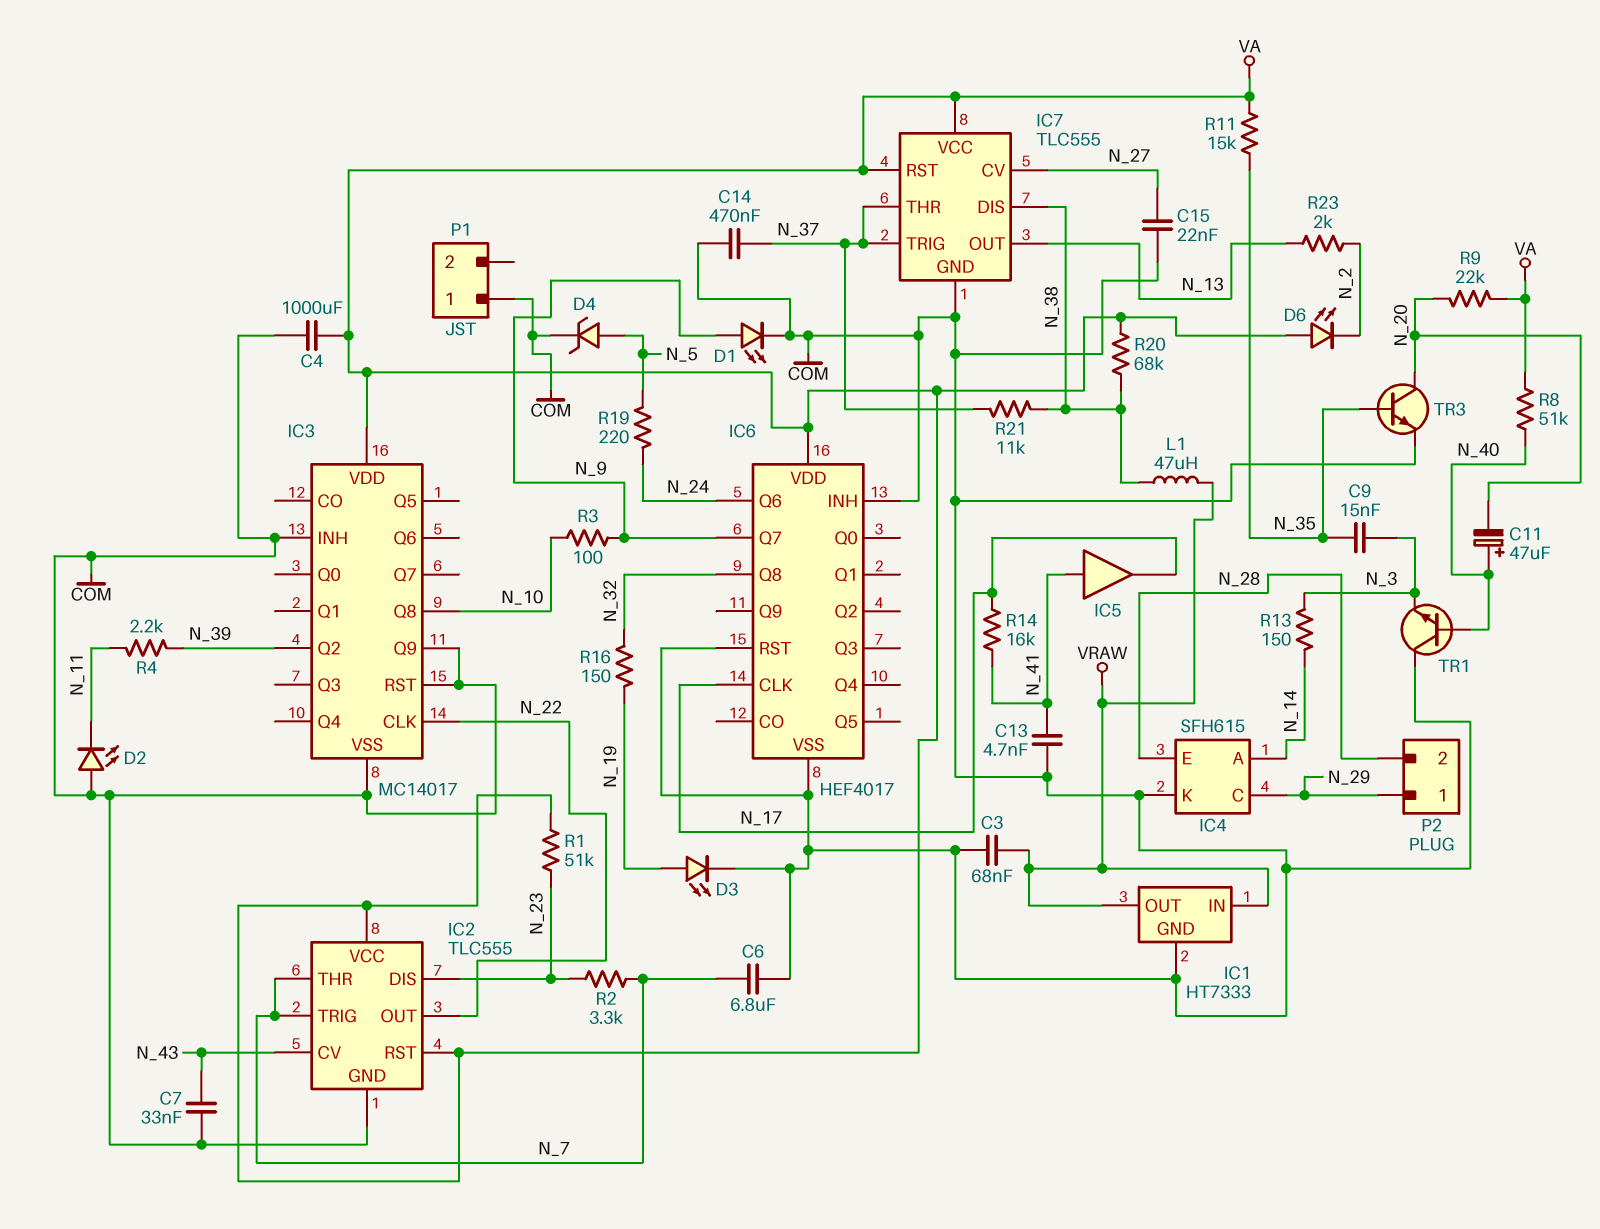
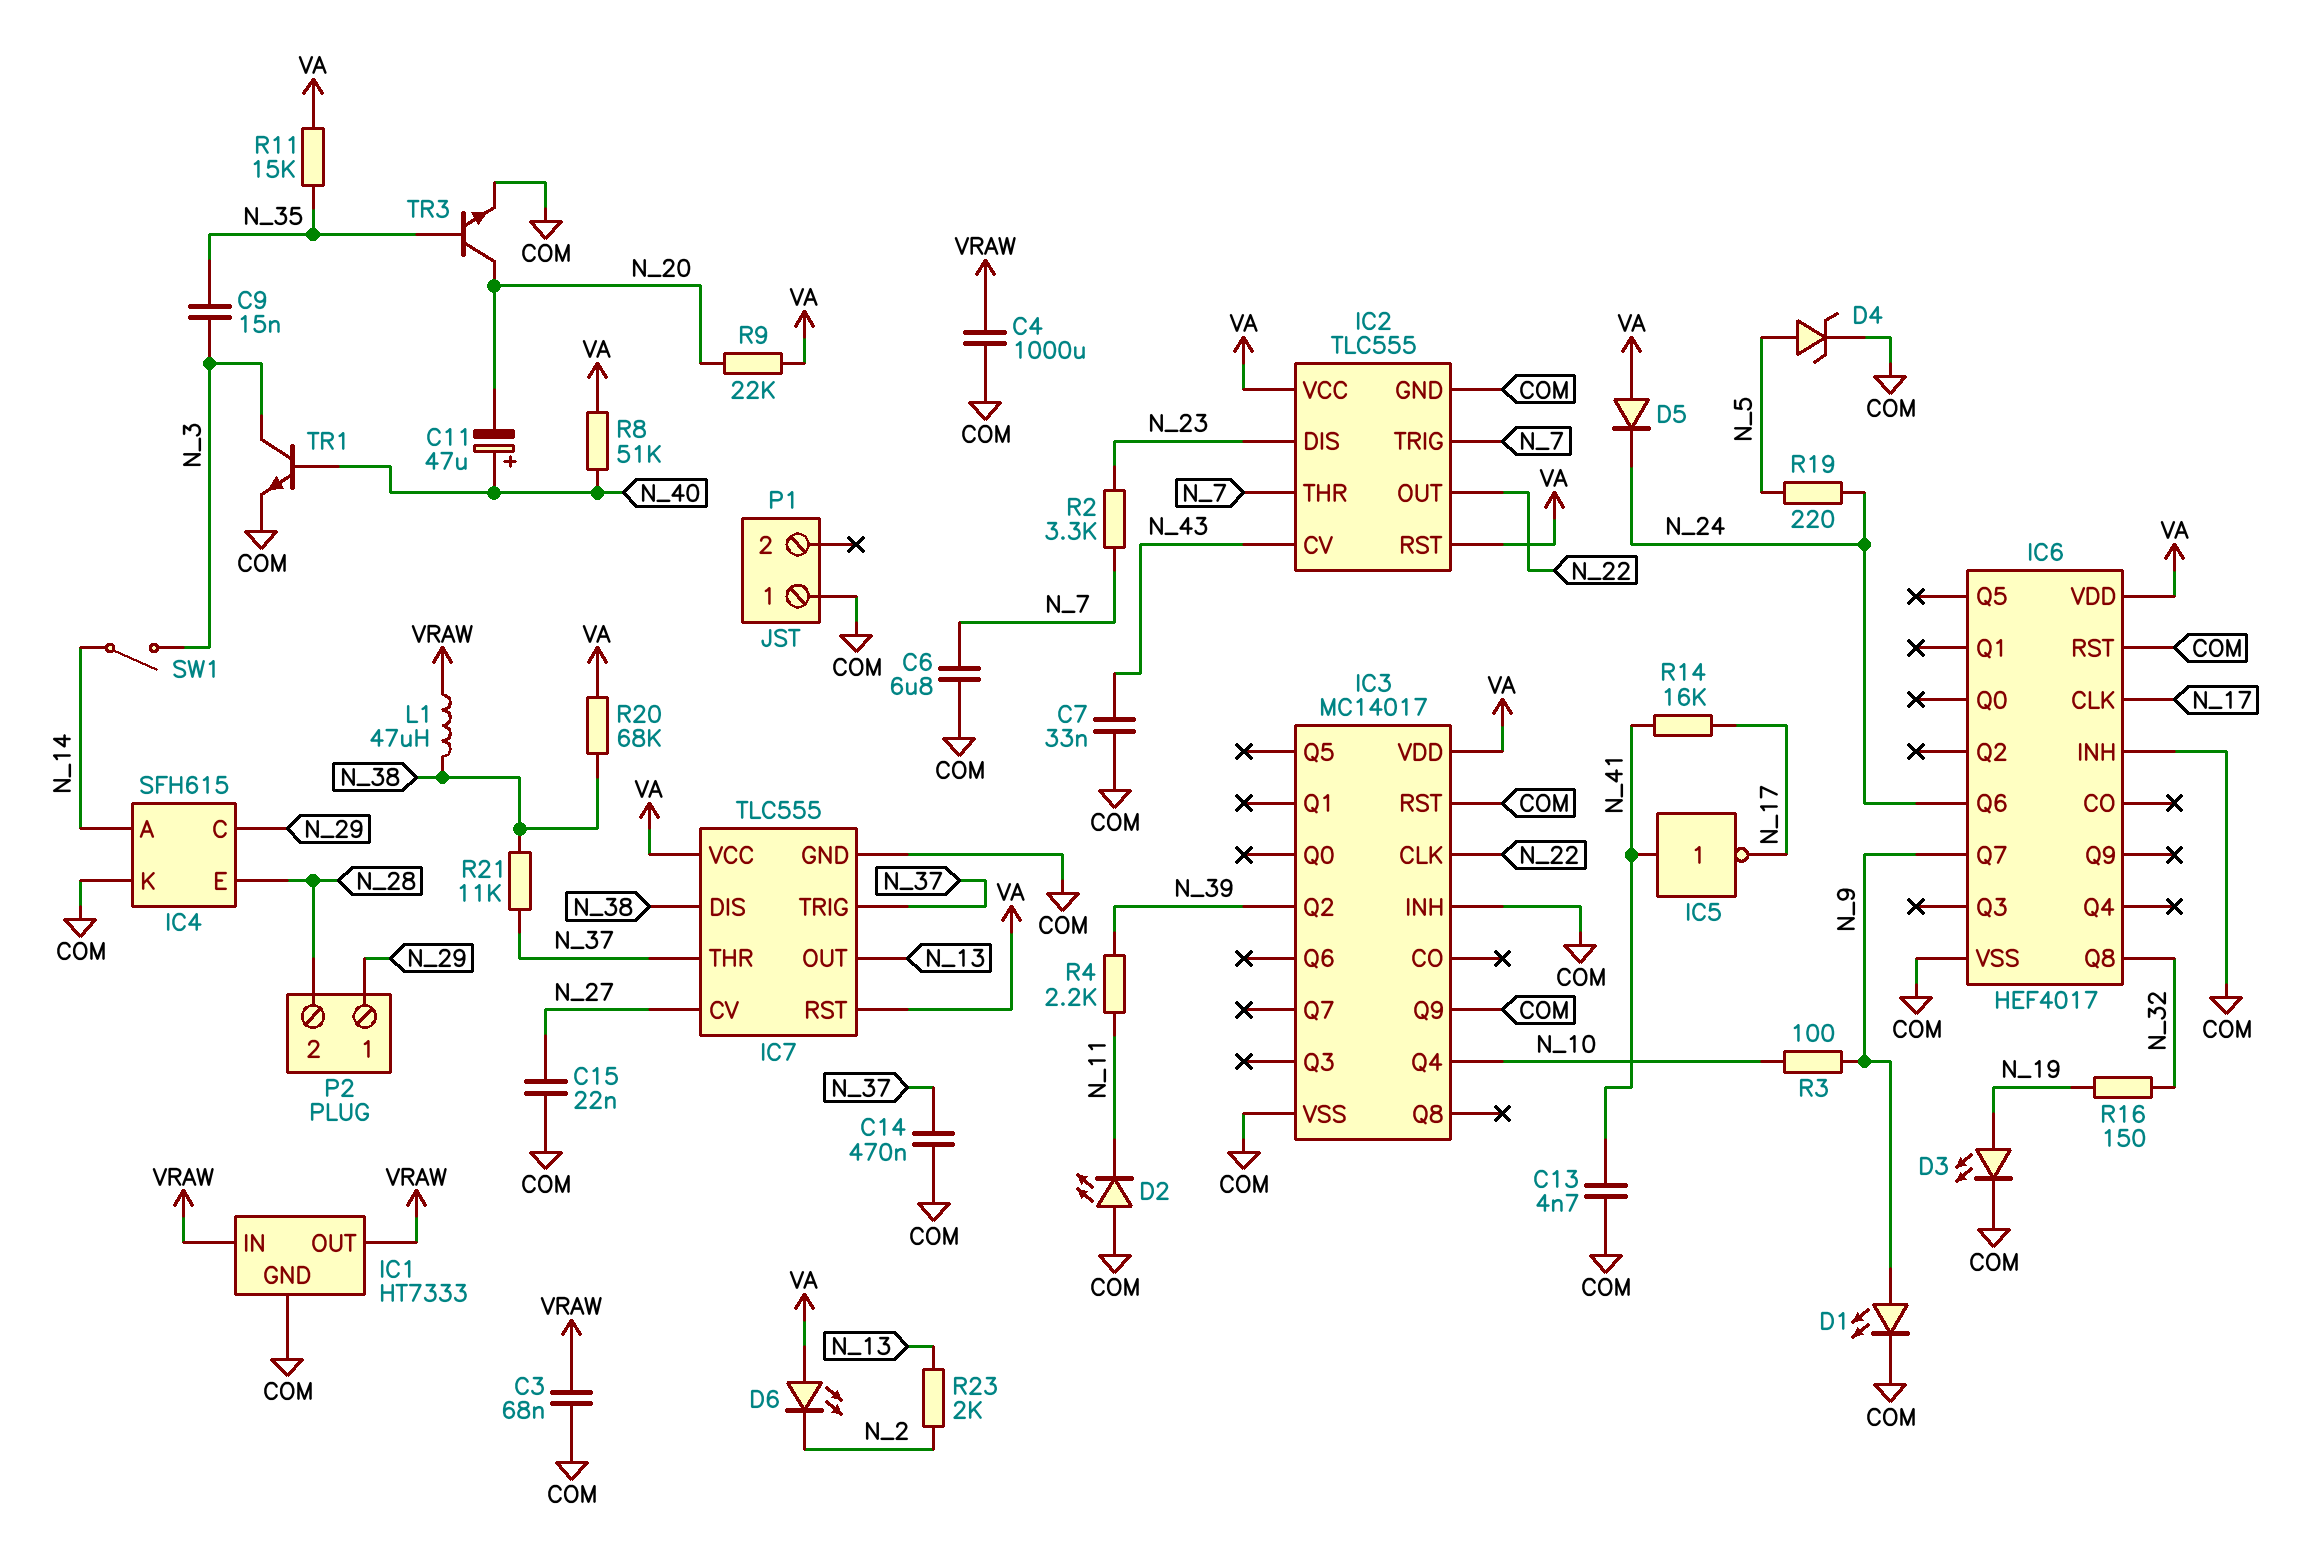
C4: 1000uF (COM, VA) -> 1000uF (COM, VRAW)
D5: none -> diode (A VA, K N_24)
IC3 pin Q4: none -> N_10
IC3 pin Q8: N_10 -> none
IC5: buffer (in N_41, out N_17) -> NOT (in N_41, out N_17)
R1: 51k (N_23, VA) -> none
R13: 150 (N_3, N_14) -> none
SW1: none -> switch (N_3, N_14)
TR1: NPN (B N_40, C COM, E N_3) -> NPN (B N_40, C N_3, E COM)

